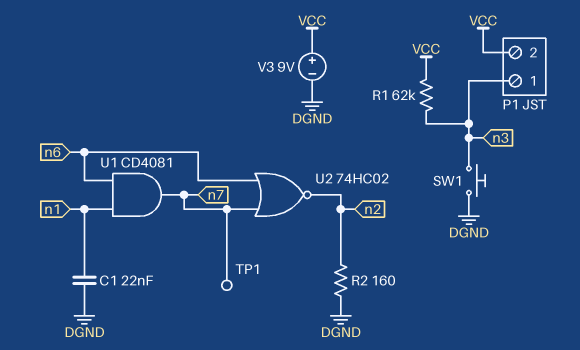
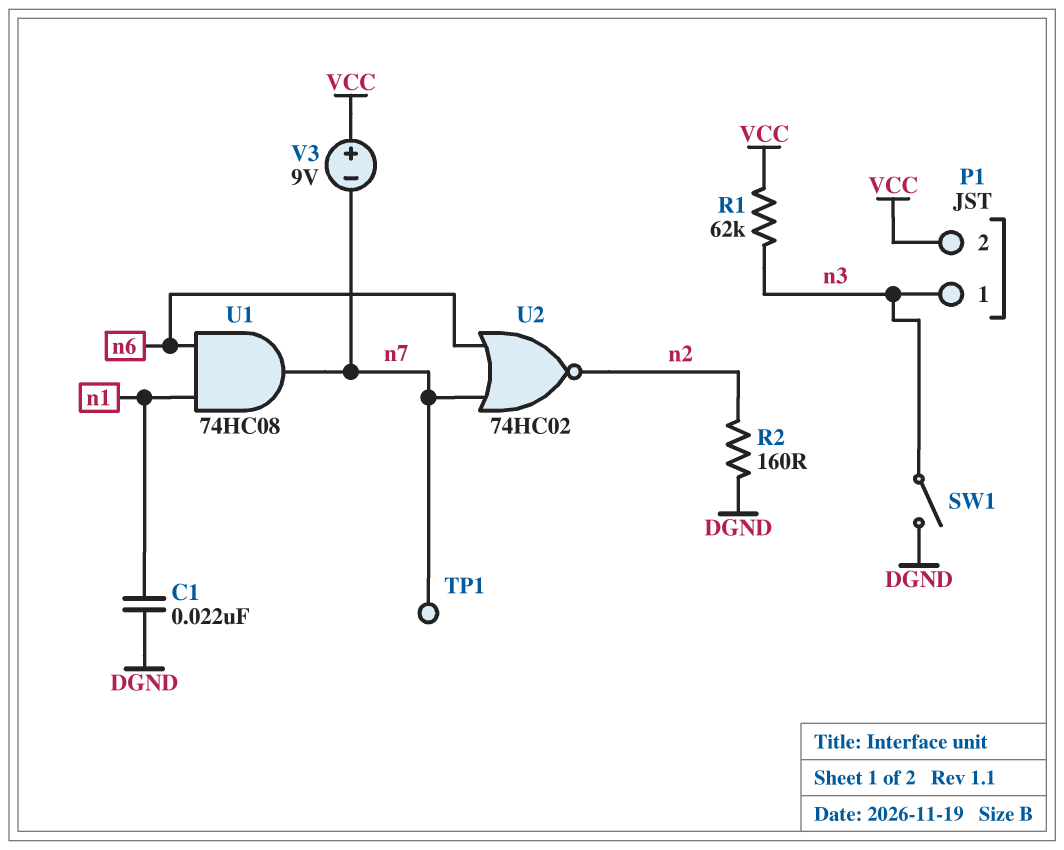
SW1: button (DGND, n3) -> switch (DGND, n3)
U1: AND CD4081 (in n1, in n6, out n7) -> AND 74HC08 (in n1, in n6, out n7)
V3: 9V (plus VCC, minus DGND) -> 9V (plus VCC, minus n7)

